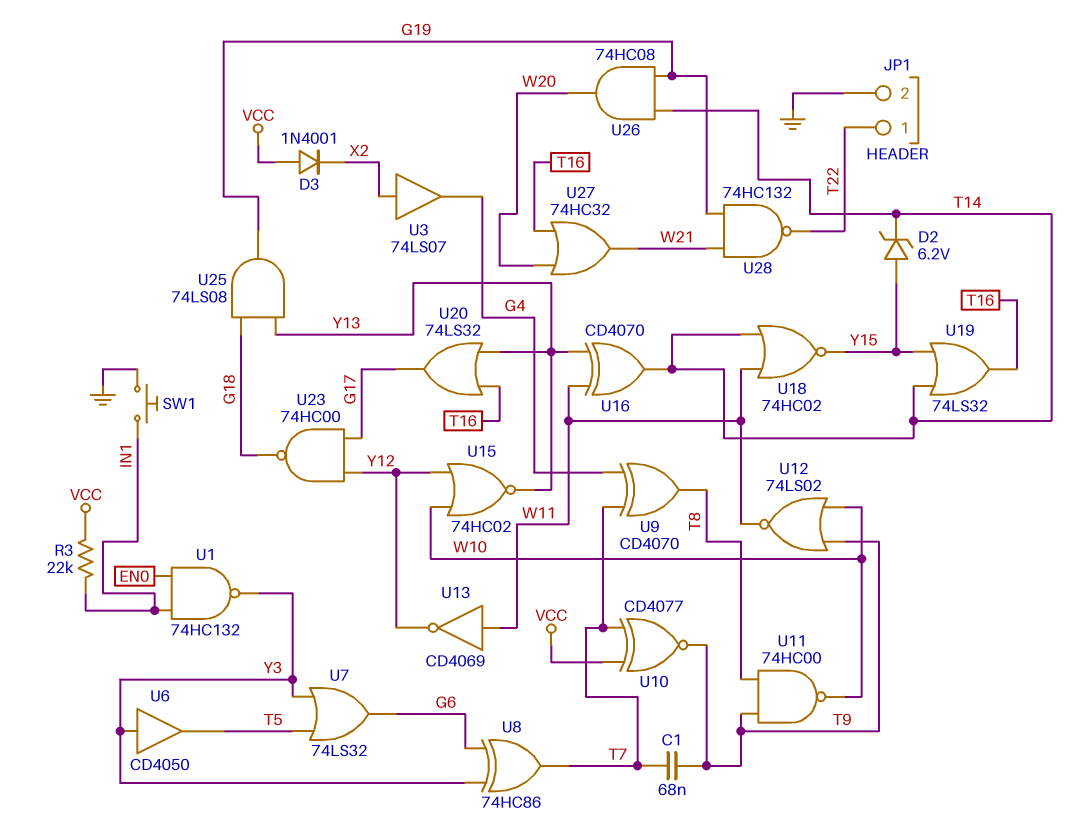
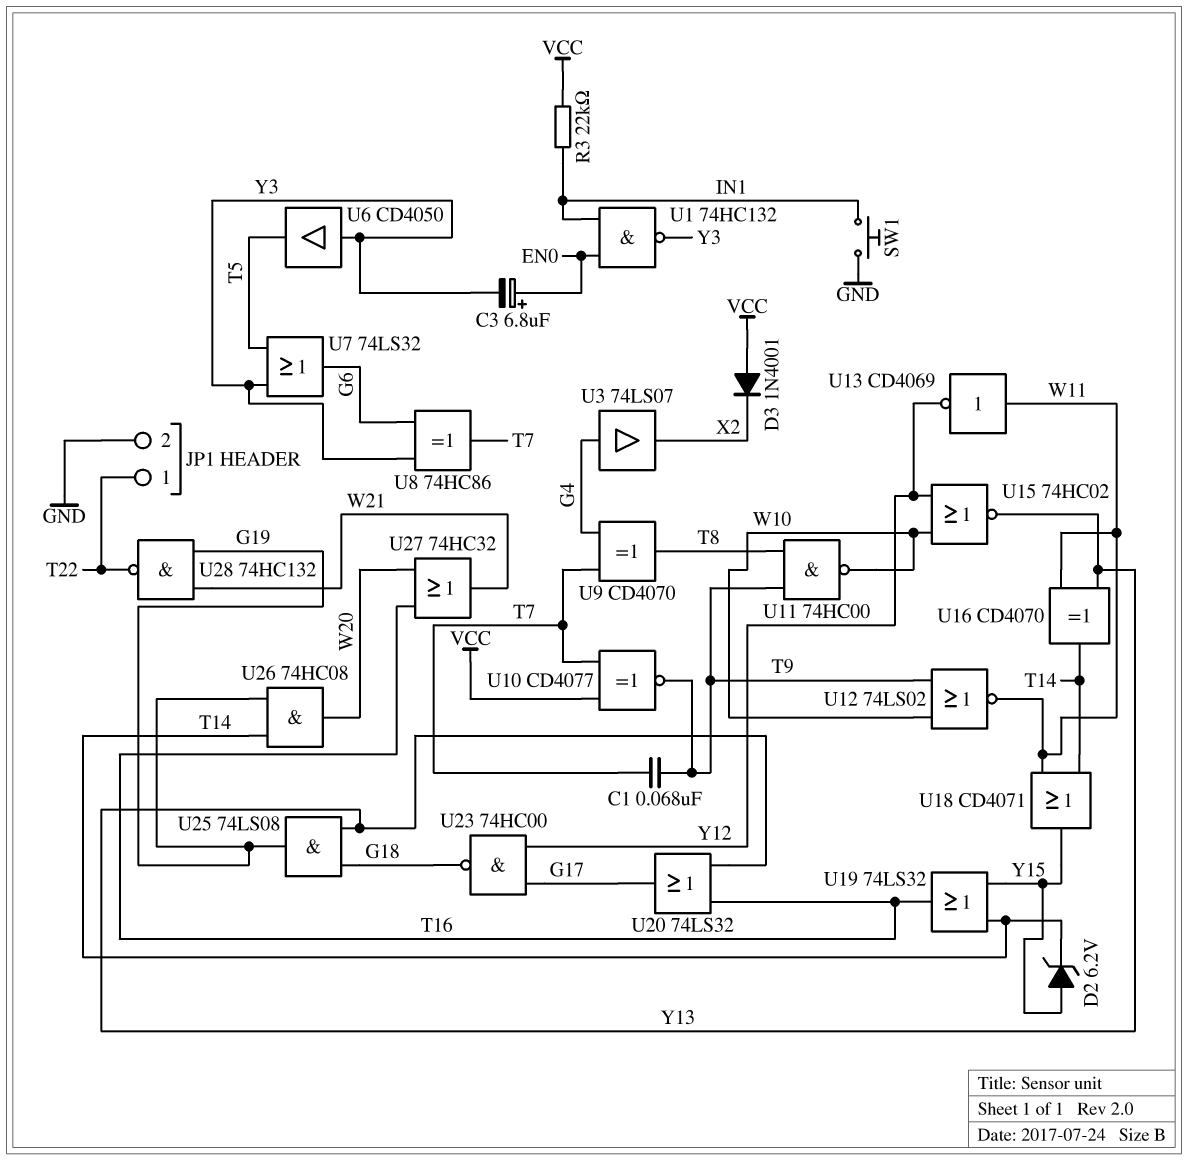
C3: none -> 6.8uF (plus EN0, minus Y3)
U3: buffer 74LS07 (in X2, out G4) -> buffer 74LS07 (in G4, out X2)
U18: NOR 74HC02 (in T14, in W11, out Y15) -> OR CD4071 (in T14, in W11, out Y15)

